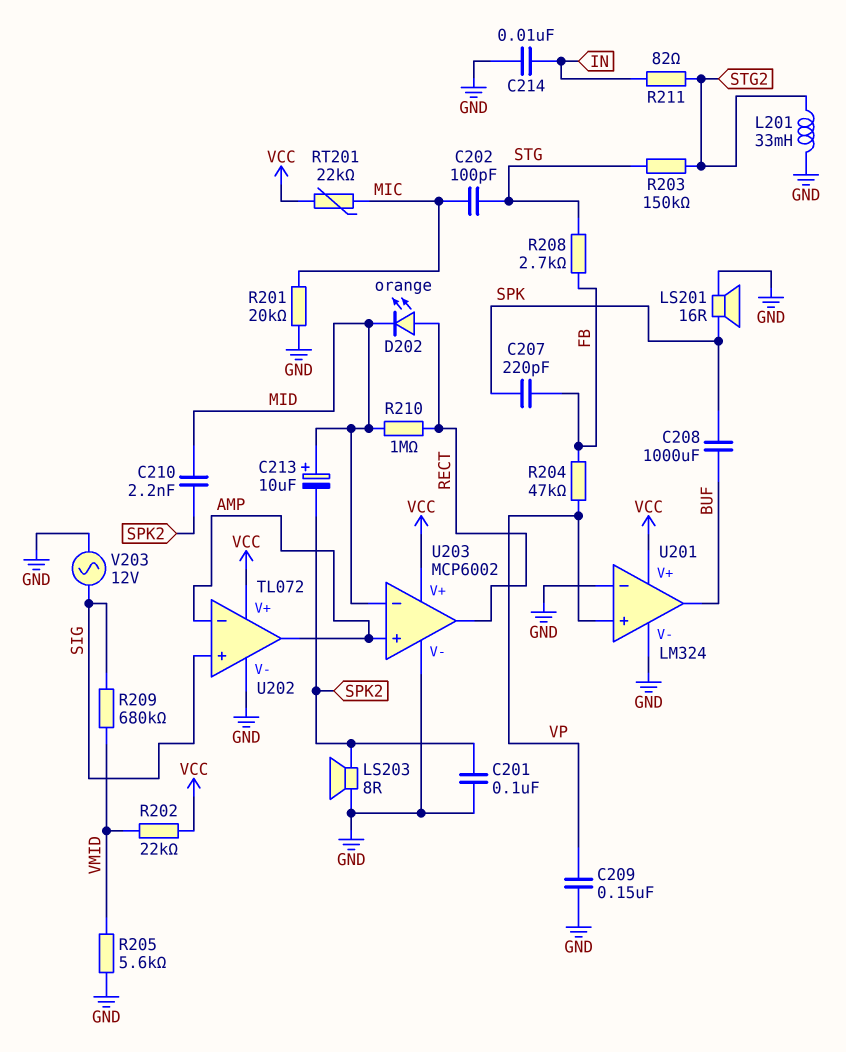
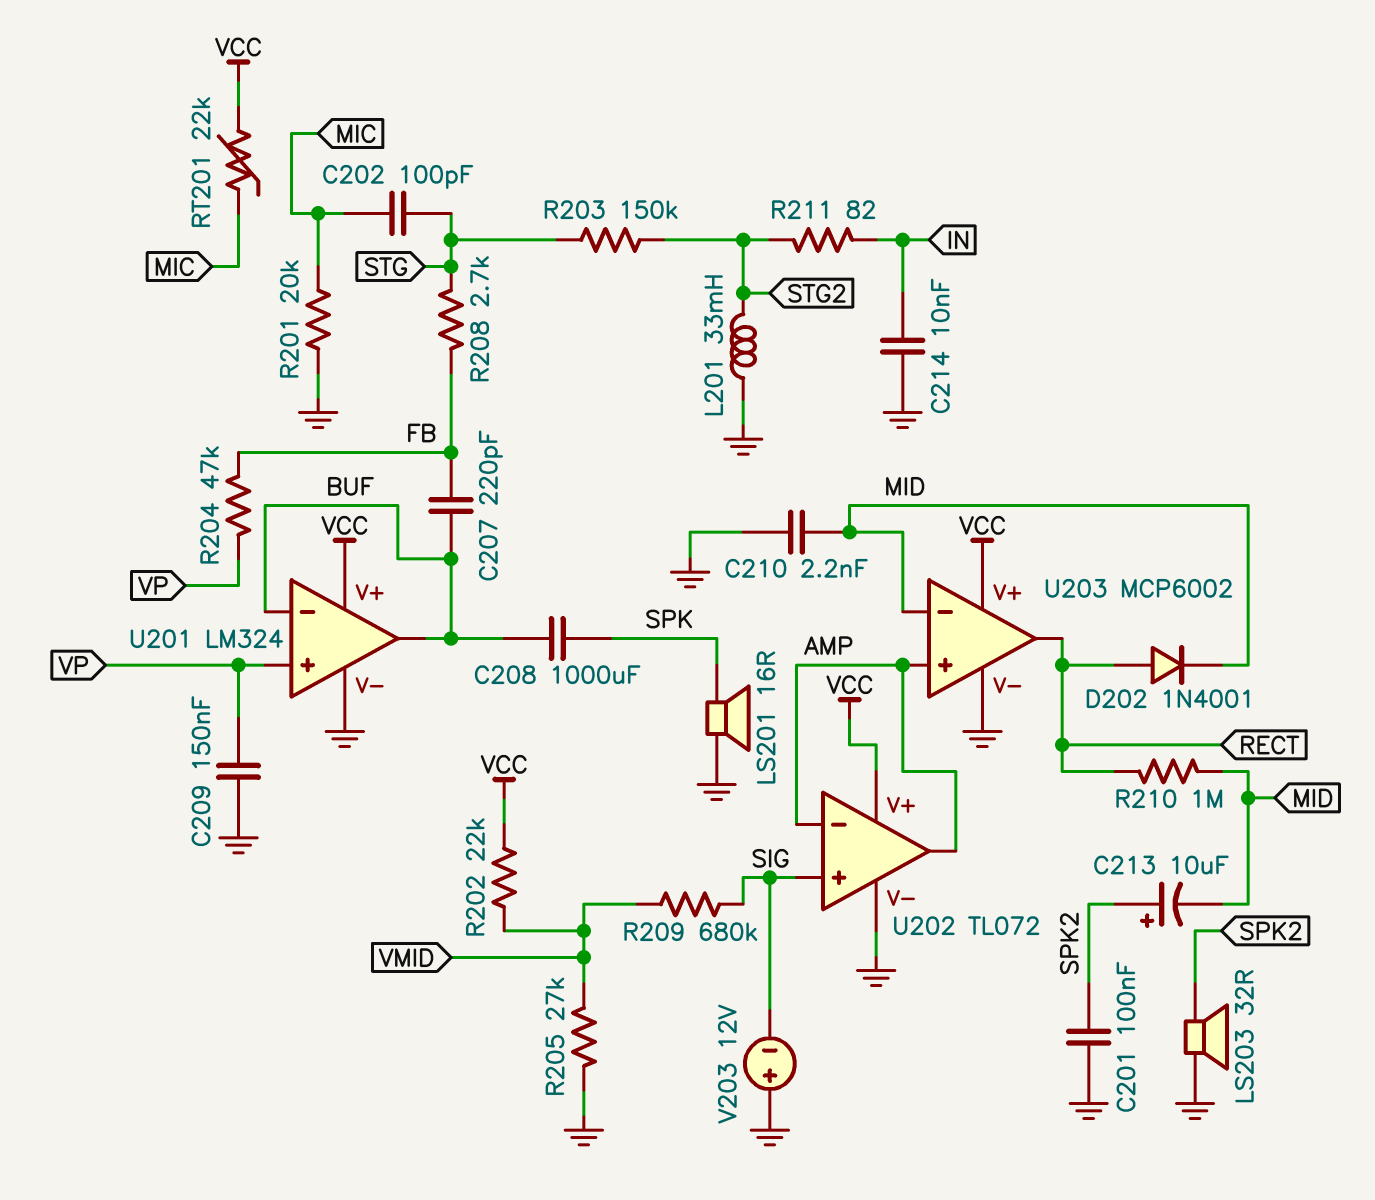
C207: 220pF (FB, SPK) -> 220pF (BUF, FB)
C210: 2.2nF (MID, SPK2) -> 2.2nF (GND, MID)
C213: 10uF (plus MID, minus SPK2) -> 10uF (plus SPK2, minus MID)
D202: LED orange (A RECT, K MID) -> diode 1N4001 (A RECT, K MID)
LS203: speaker 8R (GND, SPK2) -> speaker 32R (GND, SPK2)
R205: 5.6k (GND, VMID) -> 27k (GND, VMID)
U201 pin in-: GND -> BUF
V203: AC 12V (GND, SIG) -> 12V (plus GND, minus SIG)

